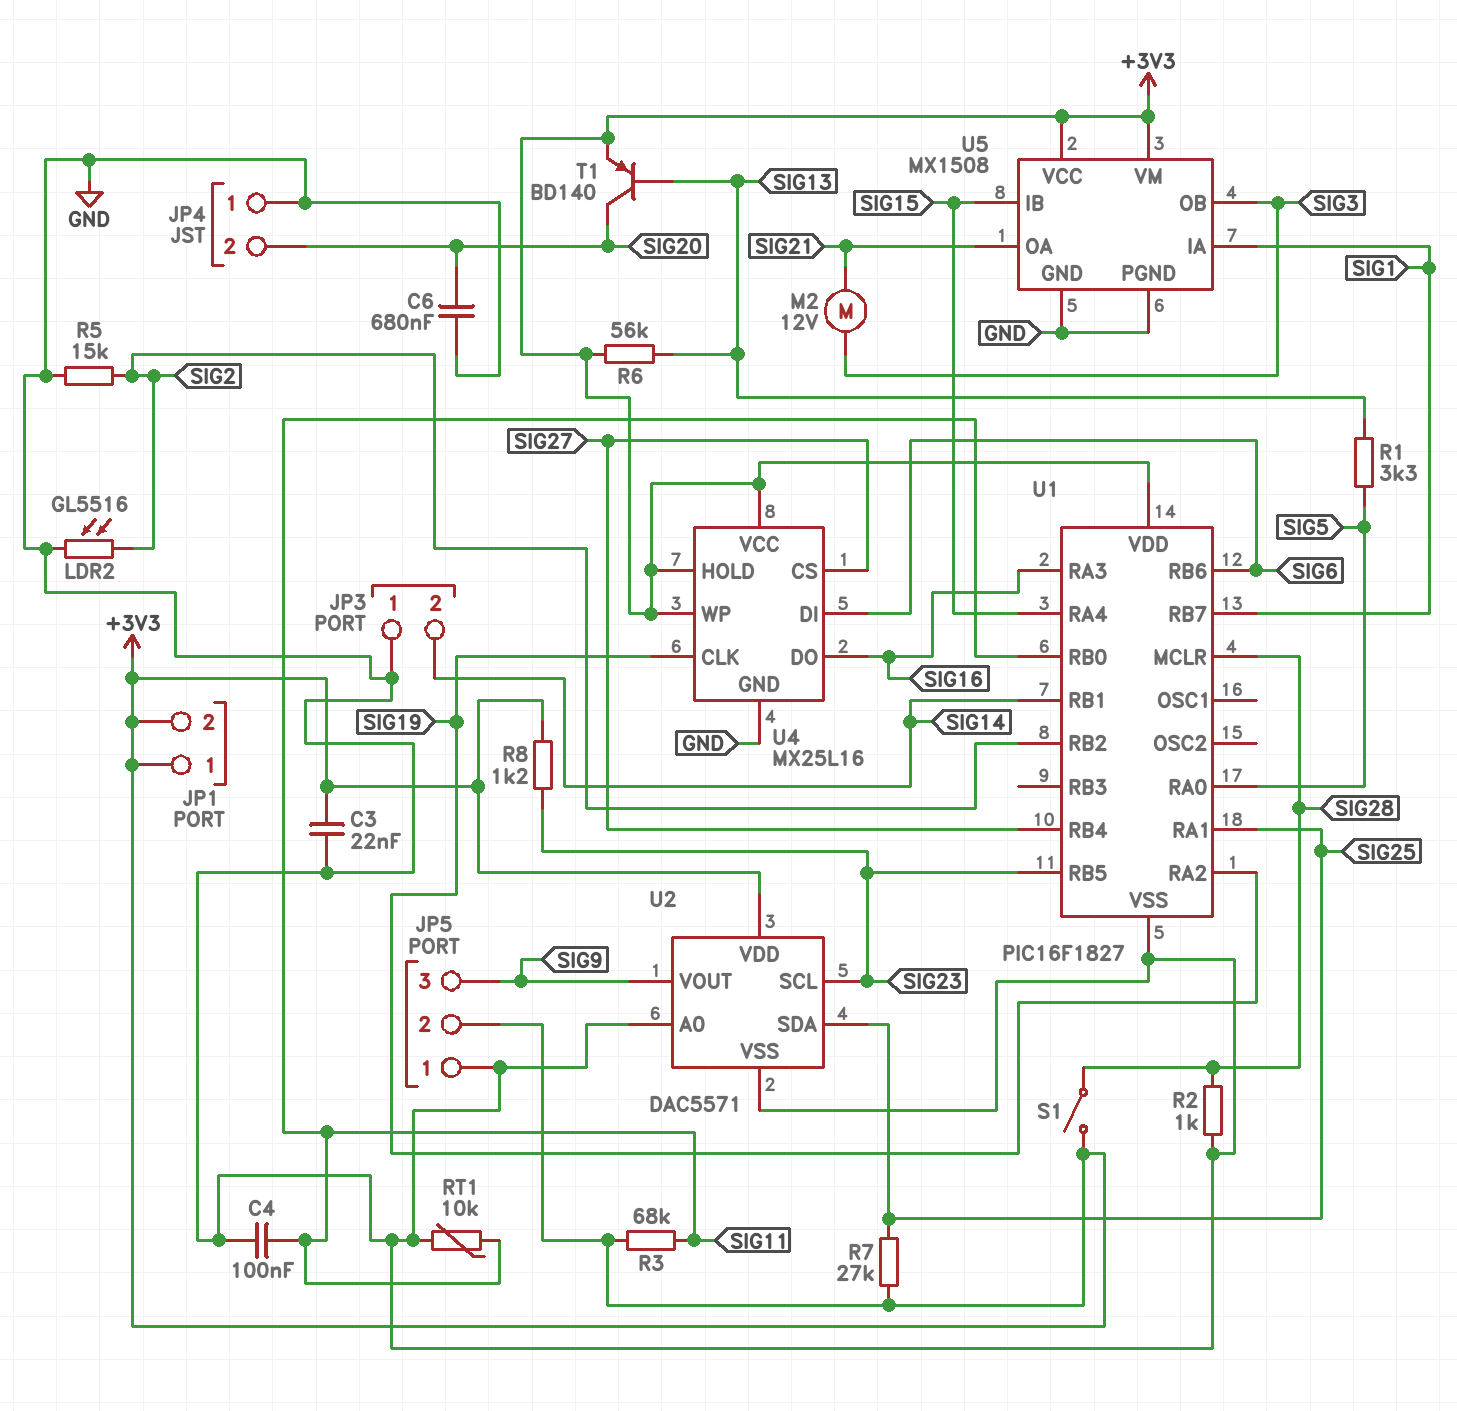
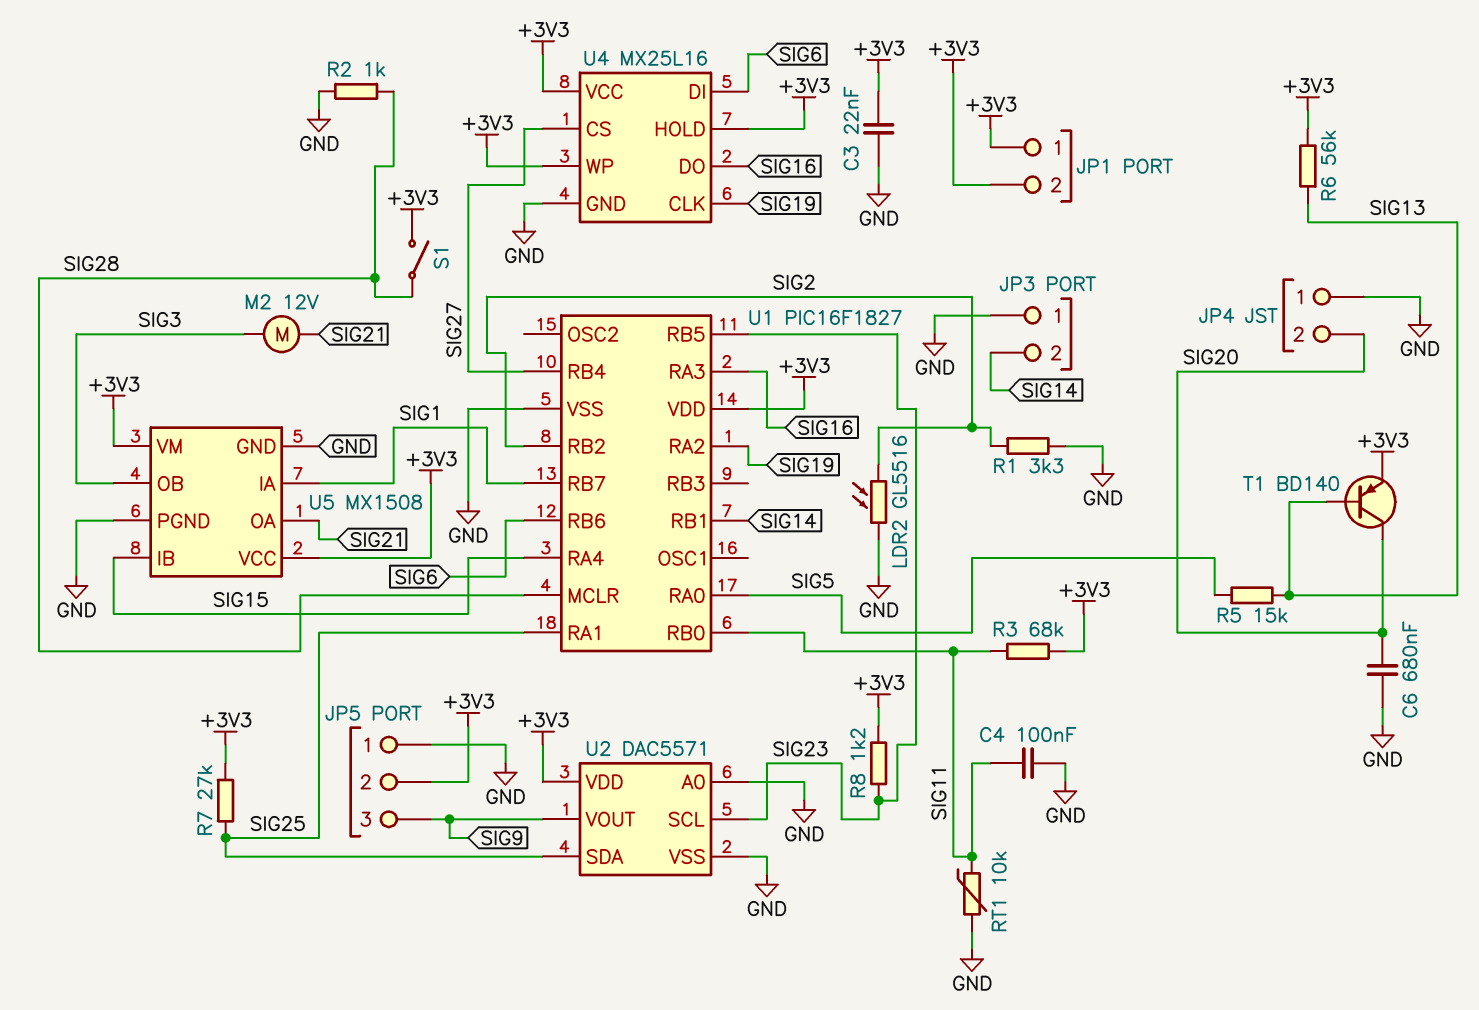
R1: 3.3k (SIG5, SIG13) -> 3.3k (GND, SIG2)
R5: 15k (GND, SIG2) -> 15k (SIG5, SIG13)

